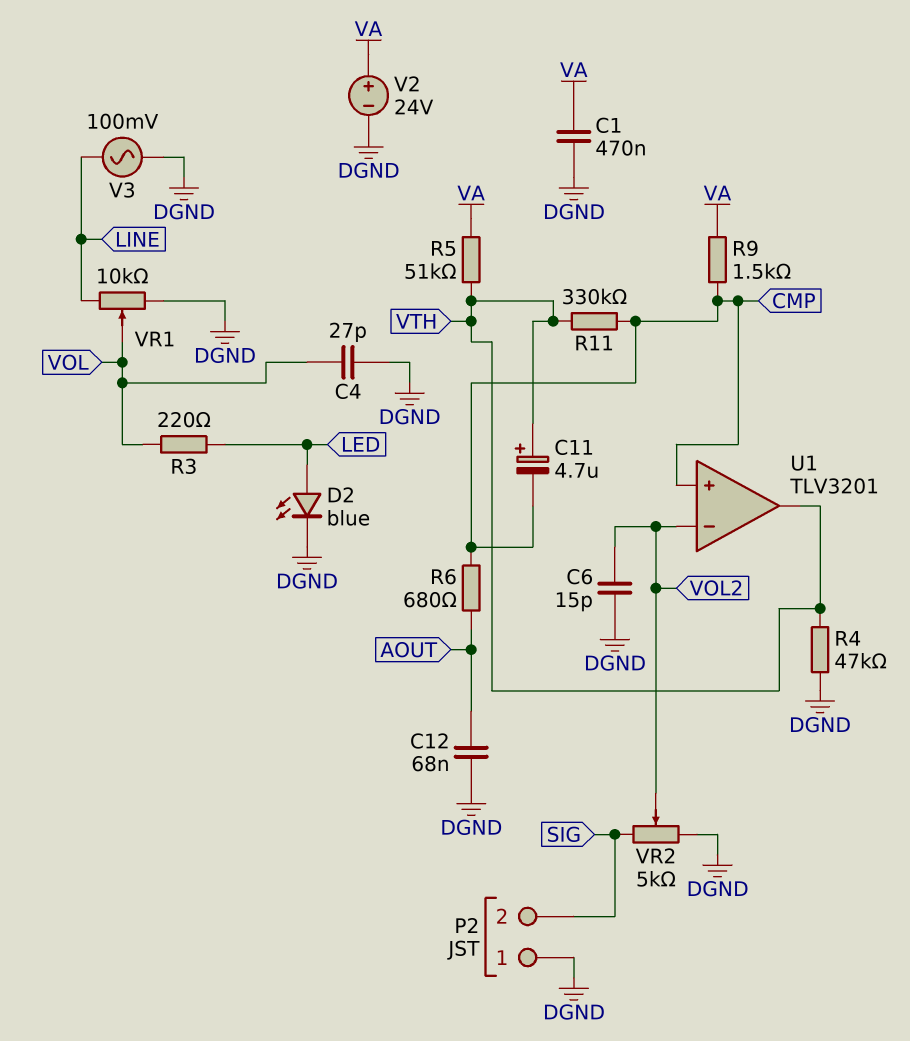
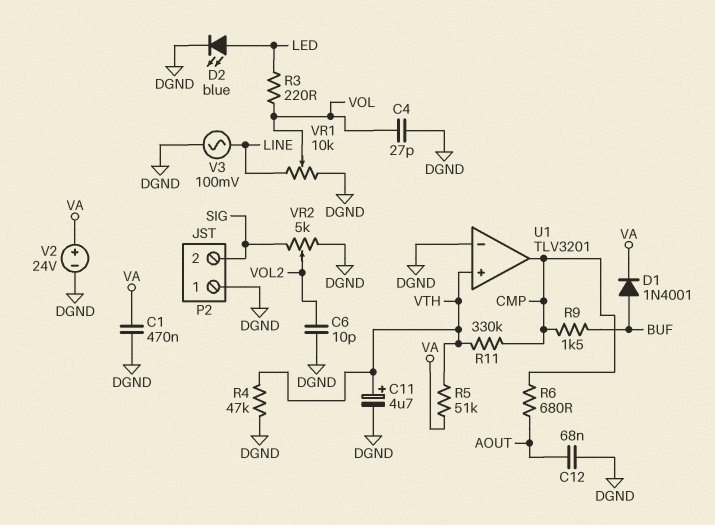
C6: 15pF (DGND, VOL2) -> 10pF (DGND, VOL2)
C11: 4.7uF (plus VTH, minus CMP) -> 4.7uF (plus VTH, minus DGND)
D1: none -> diode 1N4001 (A BUF, K VA)
R9: 1.5k (CMP, VA) -> 1.5k (BUF, CMP)
U1 pin in+: CMP -> VTH
U1 pin in-: VOL2 -> DGND
U1 pin out: VTH -> CMP

